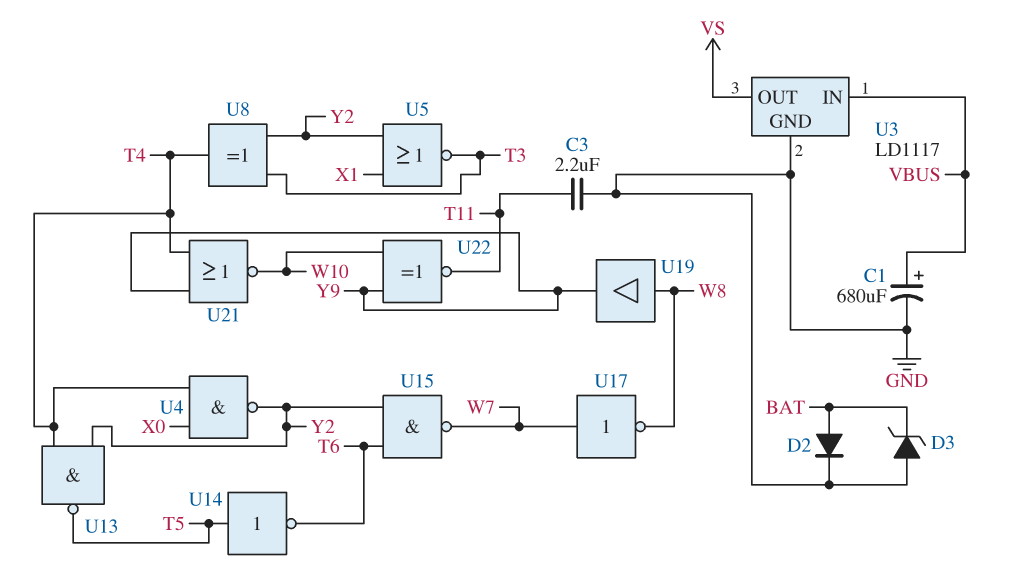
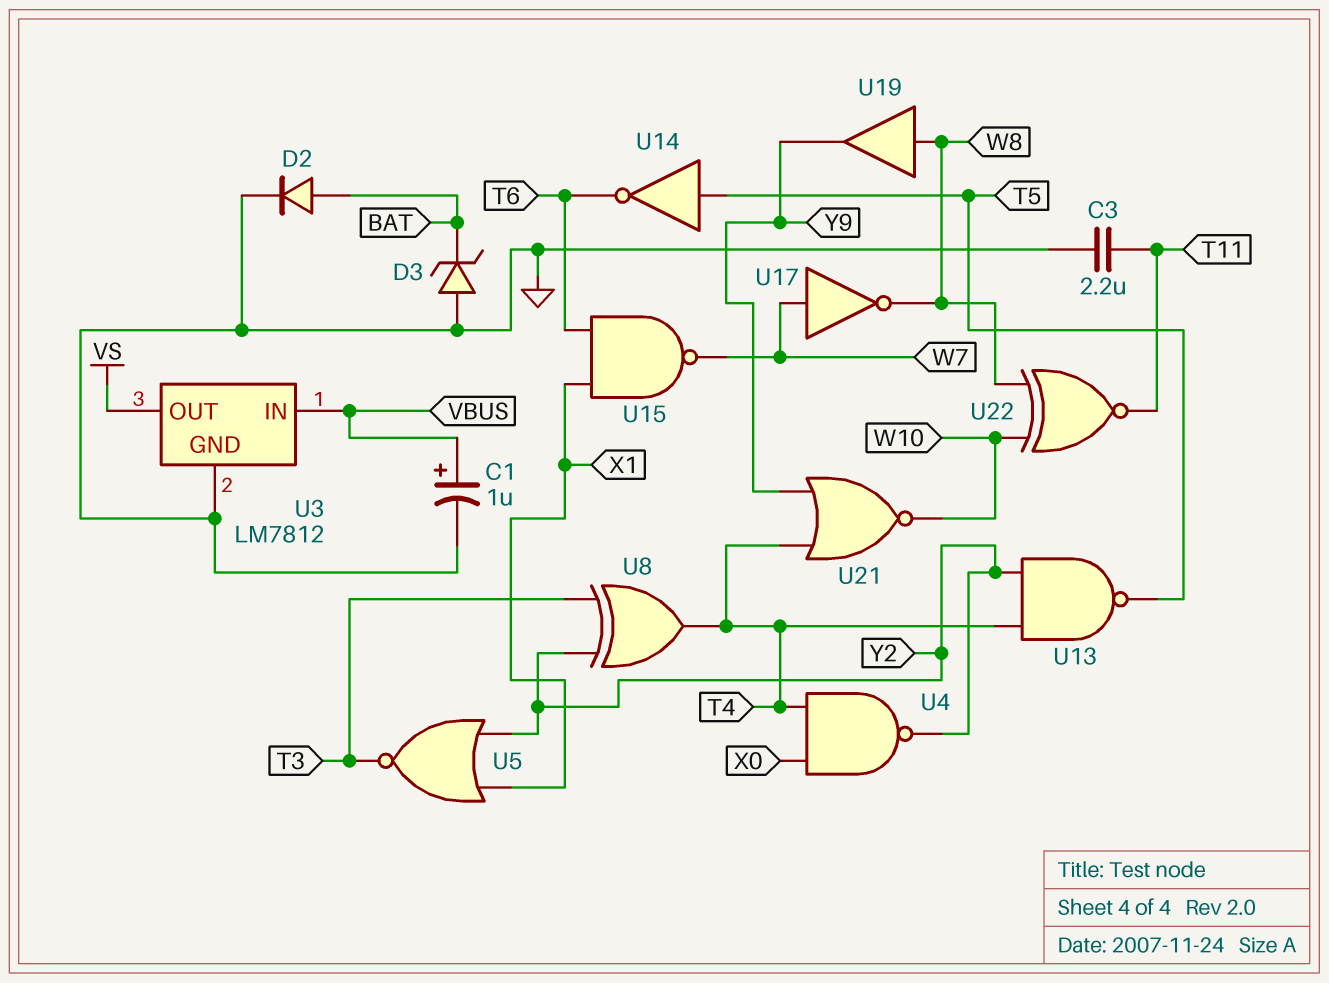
C1: 680uF (plus VBUS, minus GND) -> 1uF (plus VBUS, minus GND)
U3: LD1117 -> LM7812
U15: NAND (in T6, in Y2, out W7) -> NAND (in T6, in X1, out W7)
U22: XNOR (in W10, in Y9, out T11) -> XNOR (in W8, in W10, out T11)

